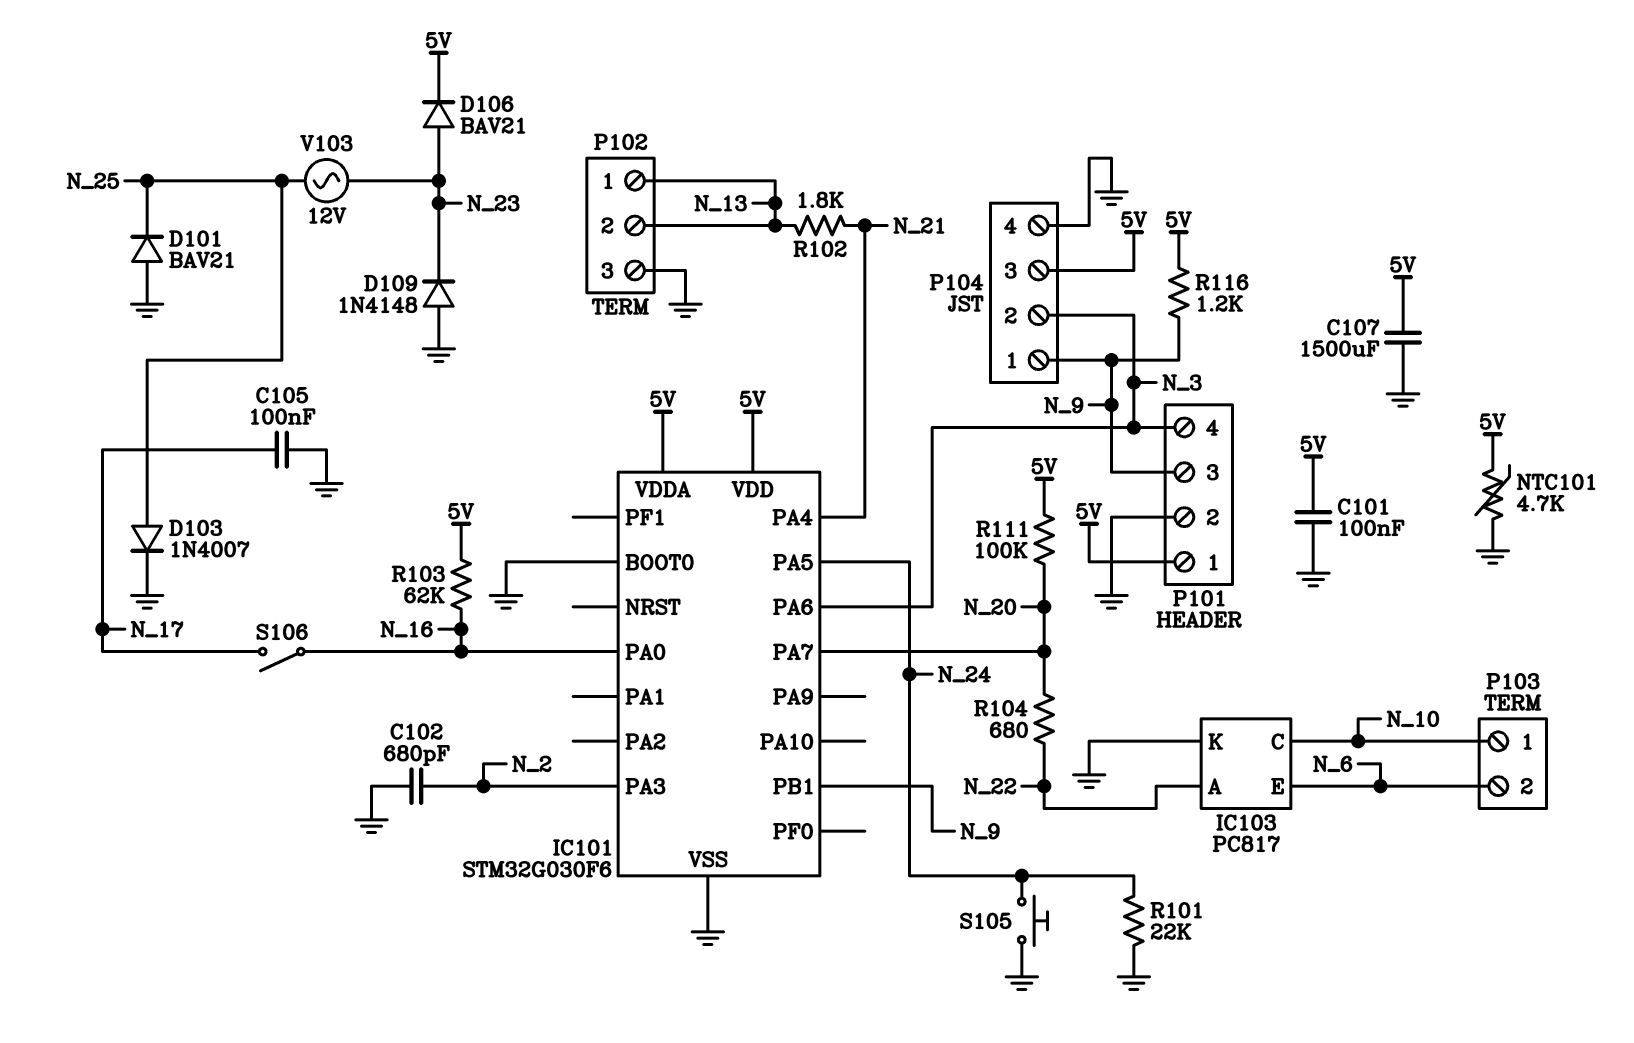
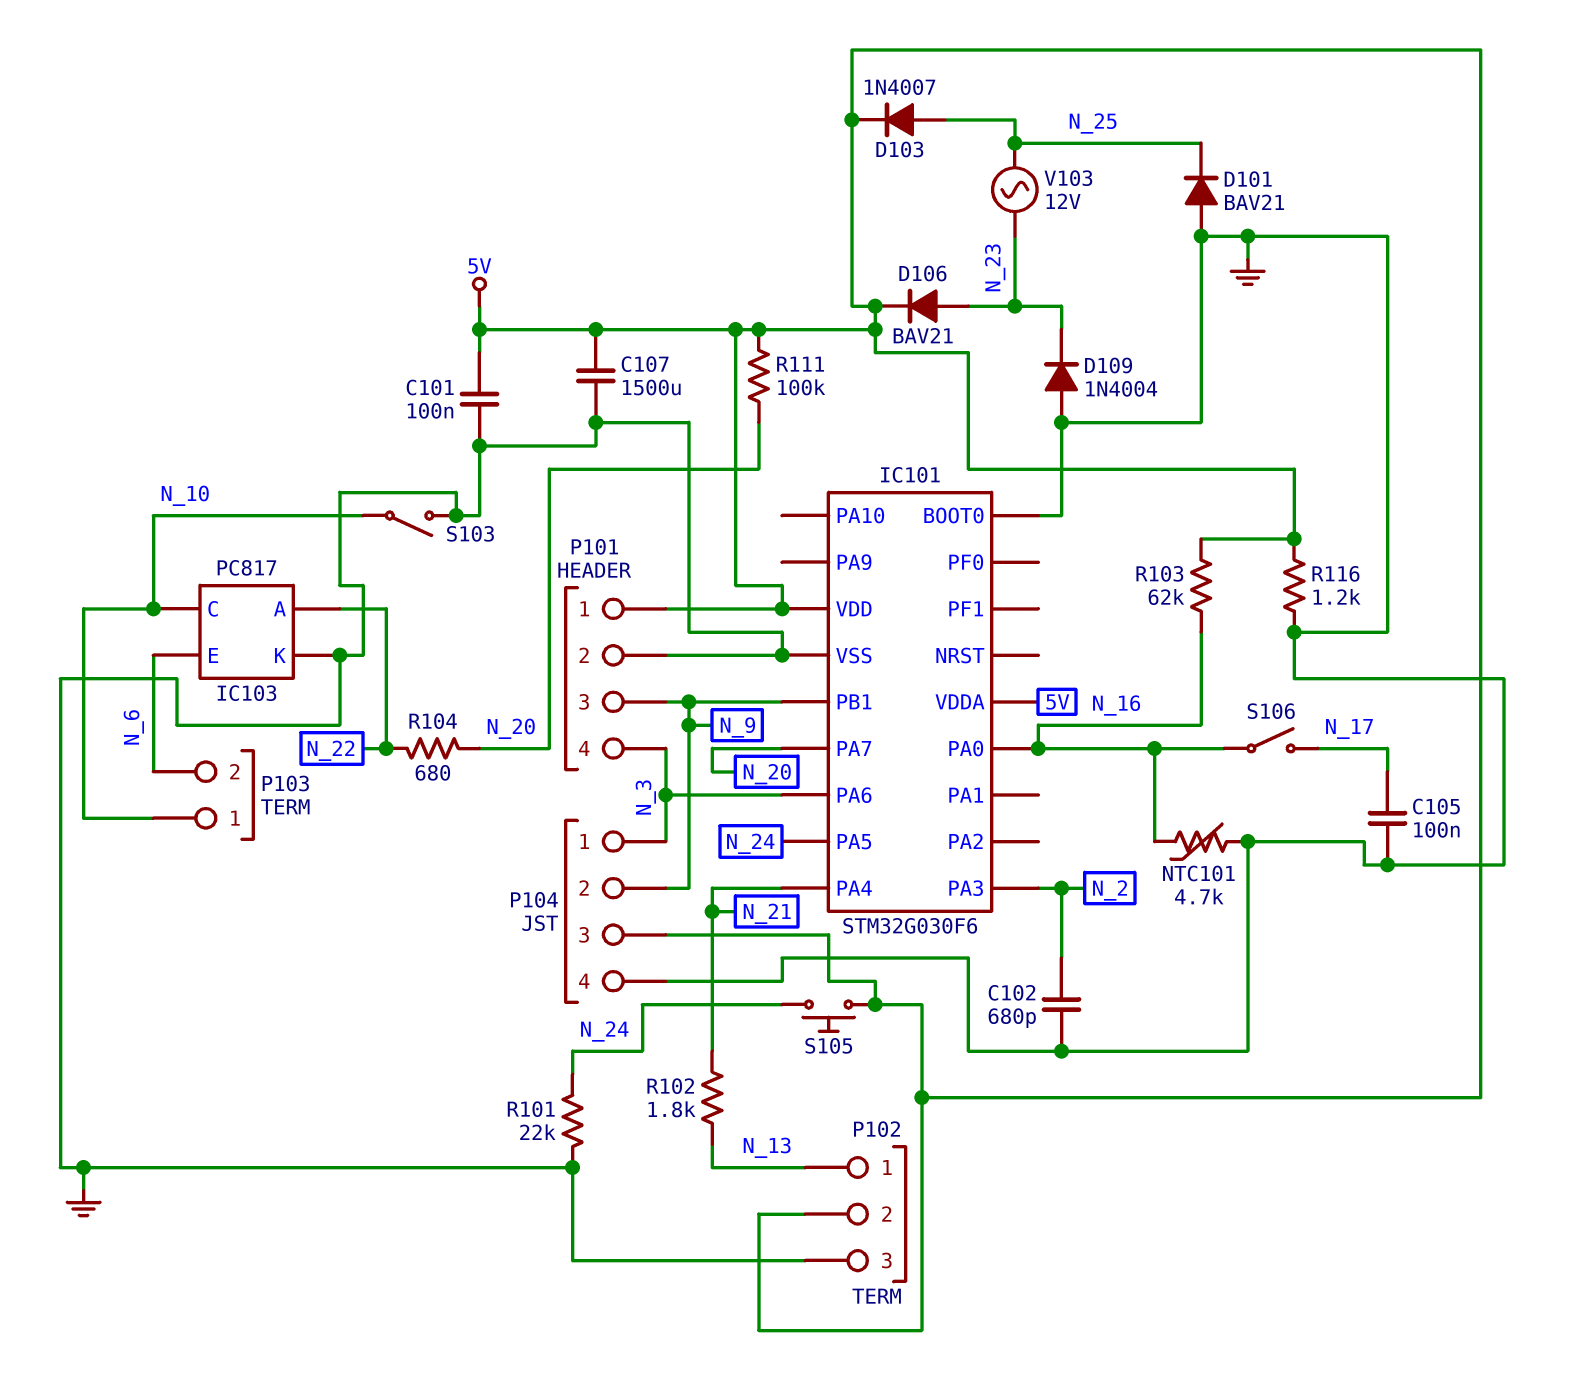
D103: diode 1N4007 (A N_25, K GND) -> diode 1N4007 (A N_25, K 5V)
D109: diode 1N4148 (A GND, K N_23) -> diode 1N4004 (A GND, K N_23)
NTC101: 4.7k (5V, GND) -> 4.7k (GND, N_16)
P102 pin 2: N_13 -> 5V
P104 pin 1: N_9 -> N_3
P104 pin 2: N_3 -> N_9
R116: 1.2k (5V, N_9) -> 1.2k (5V, GND)
S103: none -> switch (GND, N_10)
S105: button (GND, N_24) -> button (5V, N_24)

